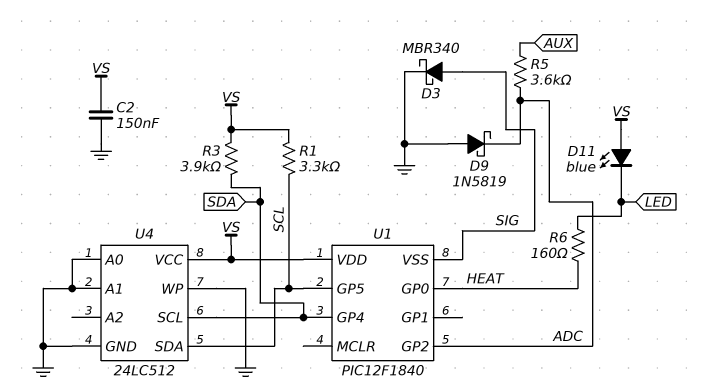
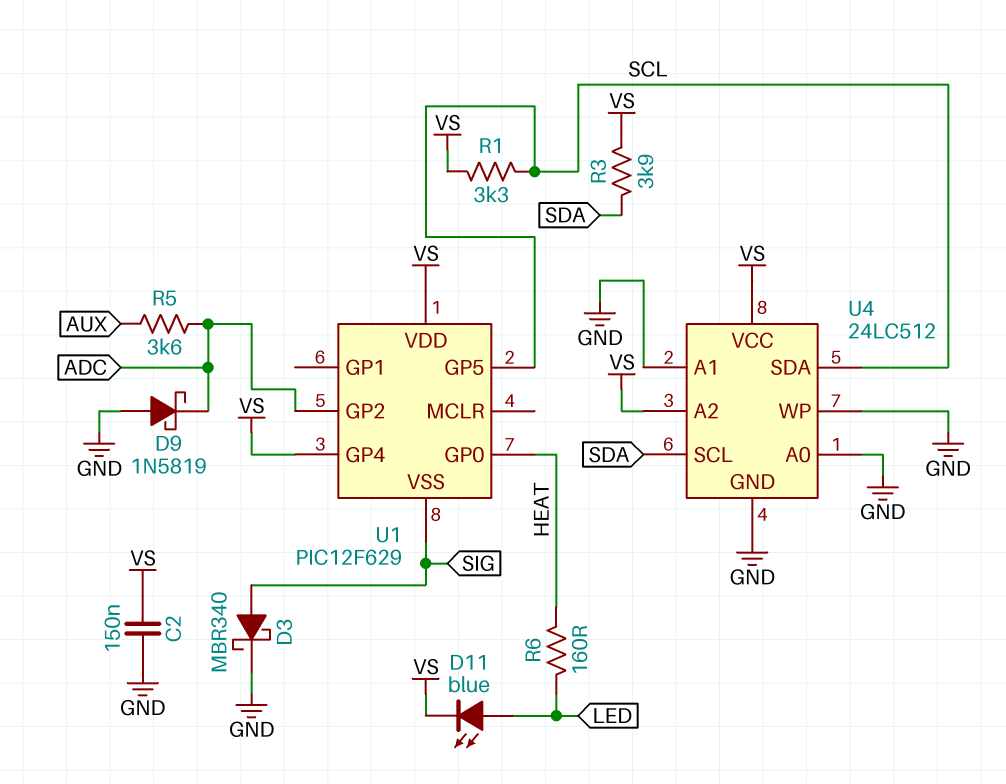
D11: LED blue (A VS, K LED) -> LED blue (A LED, K VS)
U1: PIC12F1840 -> PIC12F629
U1 pin GP4: SDA -> VS
U4 pin A2: none -> VS

